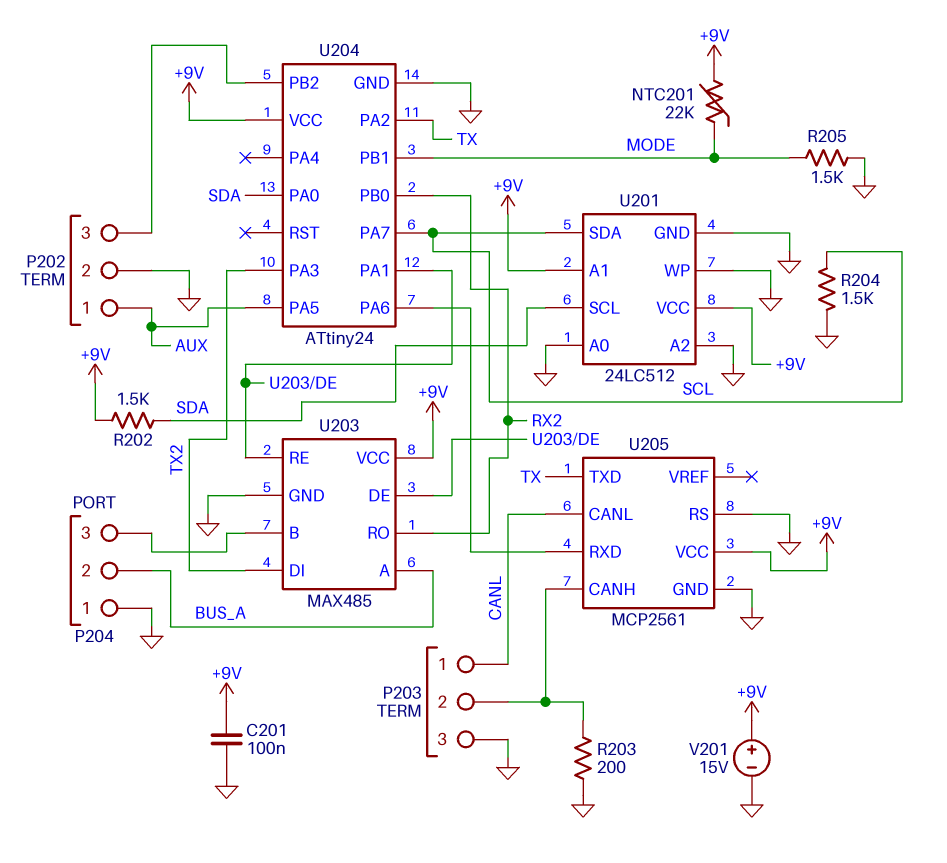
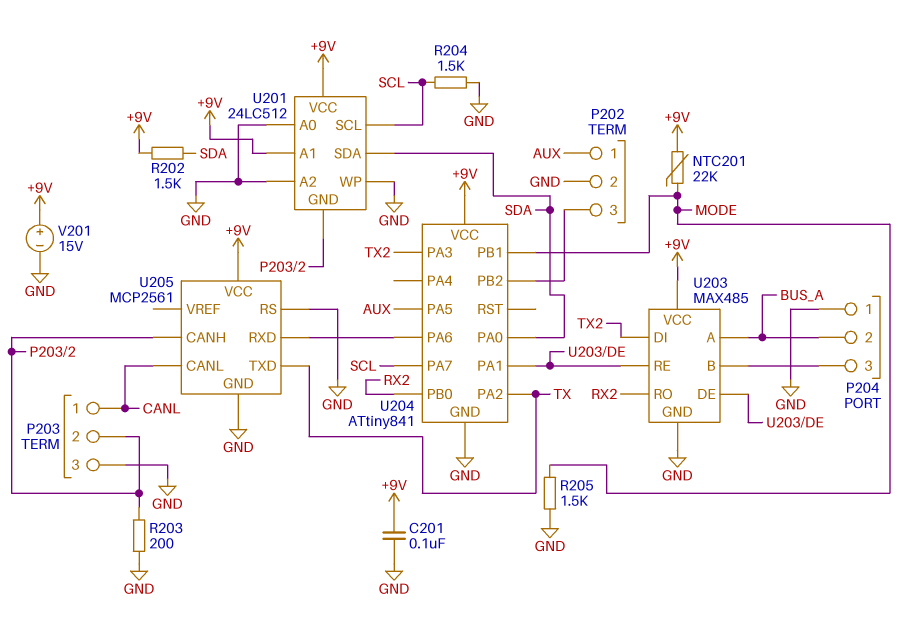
U201 pin GND: GND -> P203/2
U201 pin SCL: SDA -> SCL
U201 pin SDA: SCL -> SDA
U204: ATtiny24 -> ATtiny841

